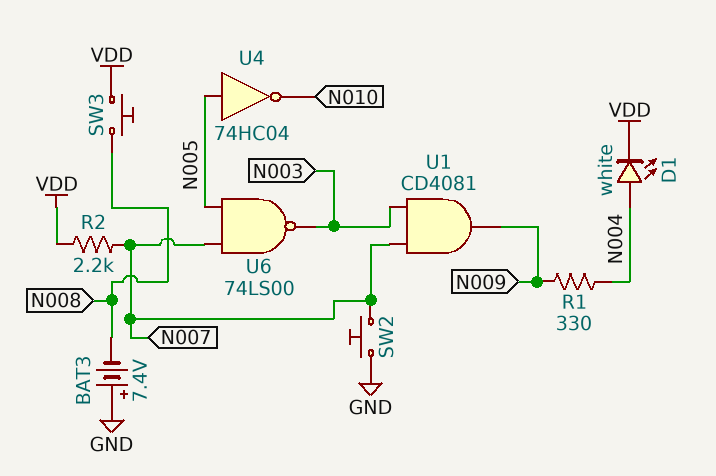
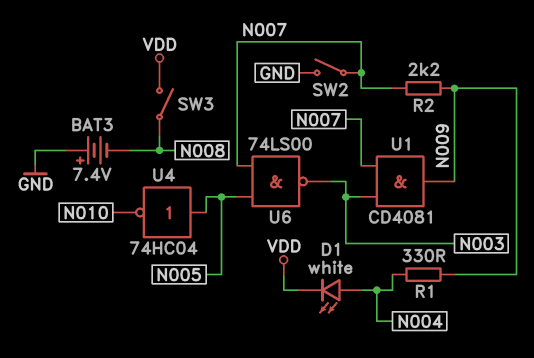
R2: 2.2k (N007, VDD) -> 2.2k (N007, N009)
SW2: button (GND, N007) -> switch (GND, N007)
SW3: button (N008, VDD) -> switch (N008, VDD)

